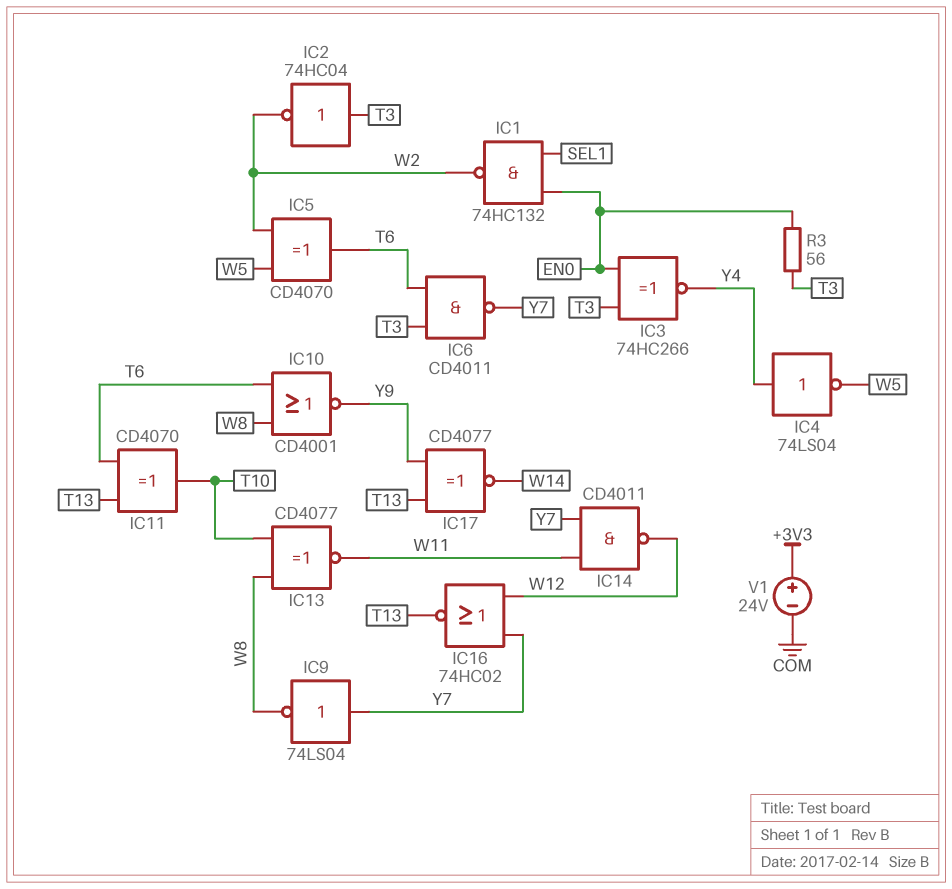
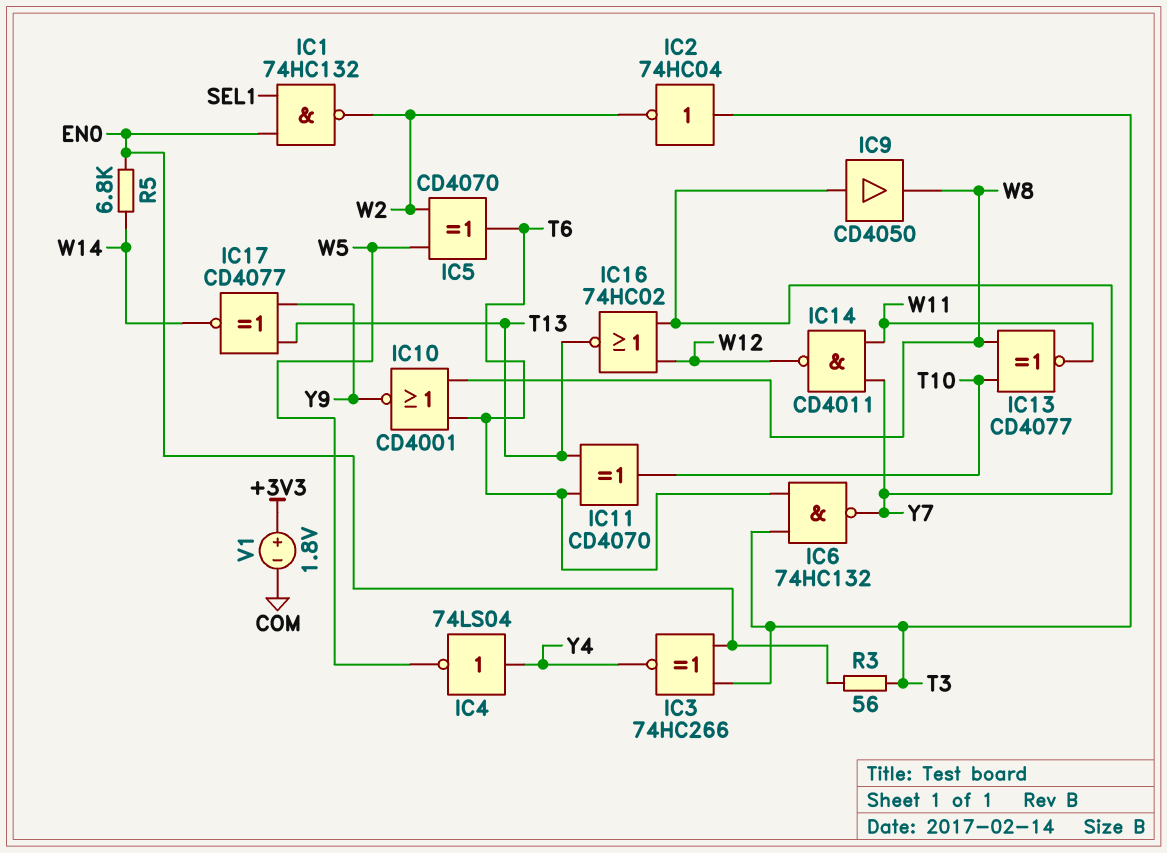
IC6: NAND CD4011 (in T3, in T6, out Y7) -> NAND 74HC132 (in T3, in T6, out Y7)
IC9: NOT 74LS04 (in Y7, out W8) -> buffer CD4050 (in Y7, out W8)
R5: none -> 6.8k (EN0, W14)
V1: 24V (plus +3V3, minus COM) -> 1.8V (plus +3V3, minus COM)

